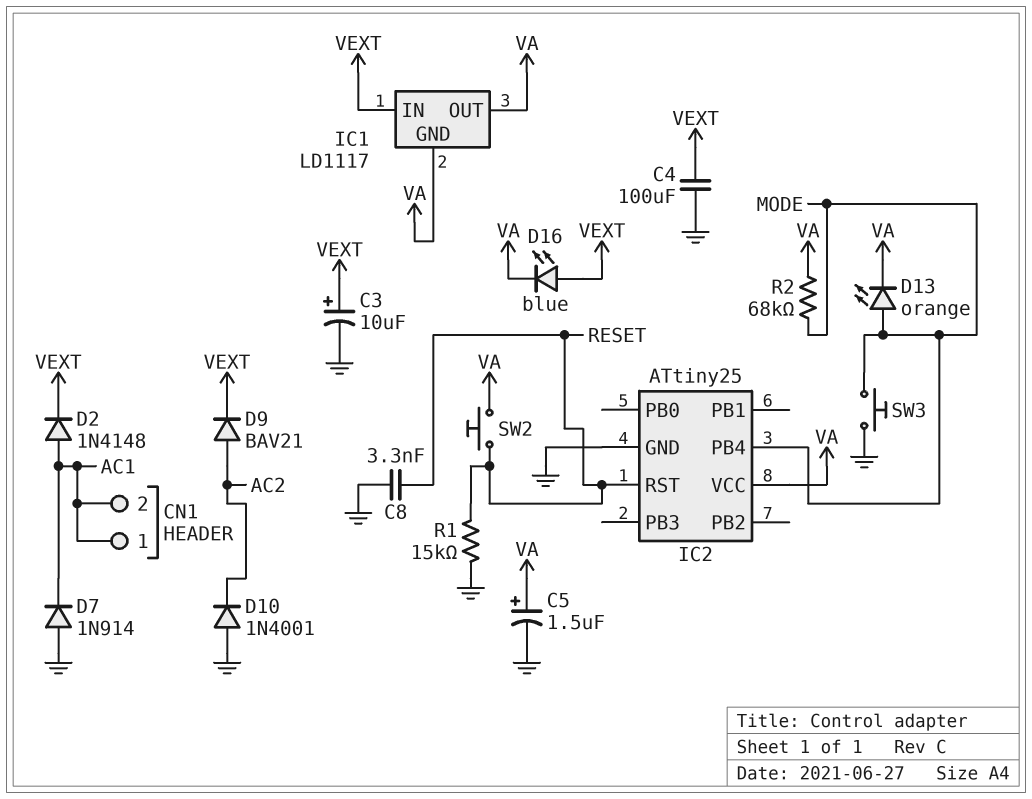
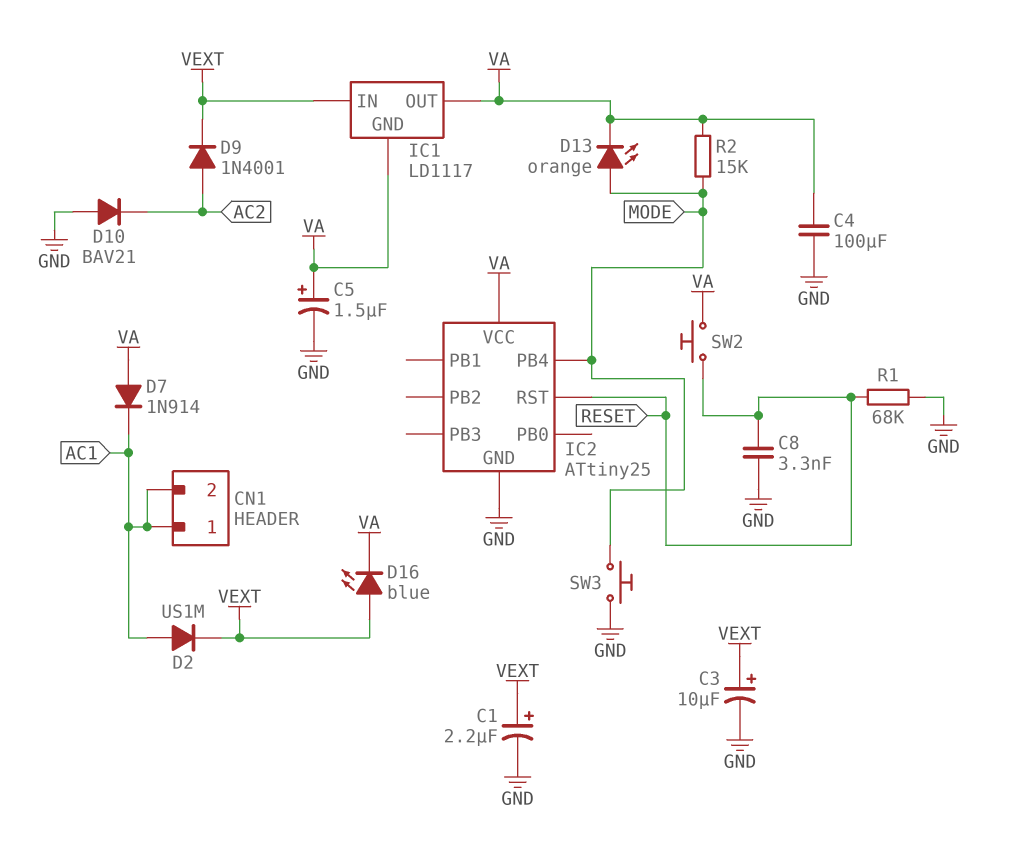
C1: none -> 2.2uF (plus VEXT, minus GND)
C4: 100uF (GND, VEXT) -> 100uF (GND, VA)
D2: diode 1N4148 (A AC1, K VEXT) -> diode US1M (A AC1, K VEXT)
D7: diode 1N914 (A GND, K AC1) -> diode 1N914 (A VA, K AC1)
D9: diode BAV21 (A AC2, K VEXT) -> diode 1N4001 (A AC2, K VEXT)
D10: diode 1N4001 (A GND, K AC2) -> diode BAV21 (A GND, K AC2)
R1: 15k (GND, RESET) -> 68k (GND, RESET)
R2: 68k (MODE, VA) -> 15k (MODE, VA)

